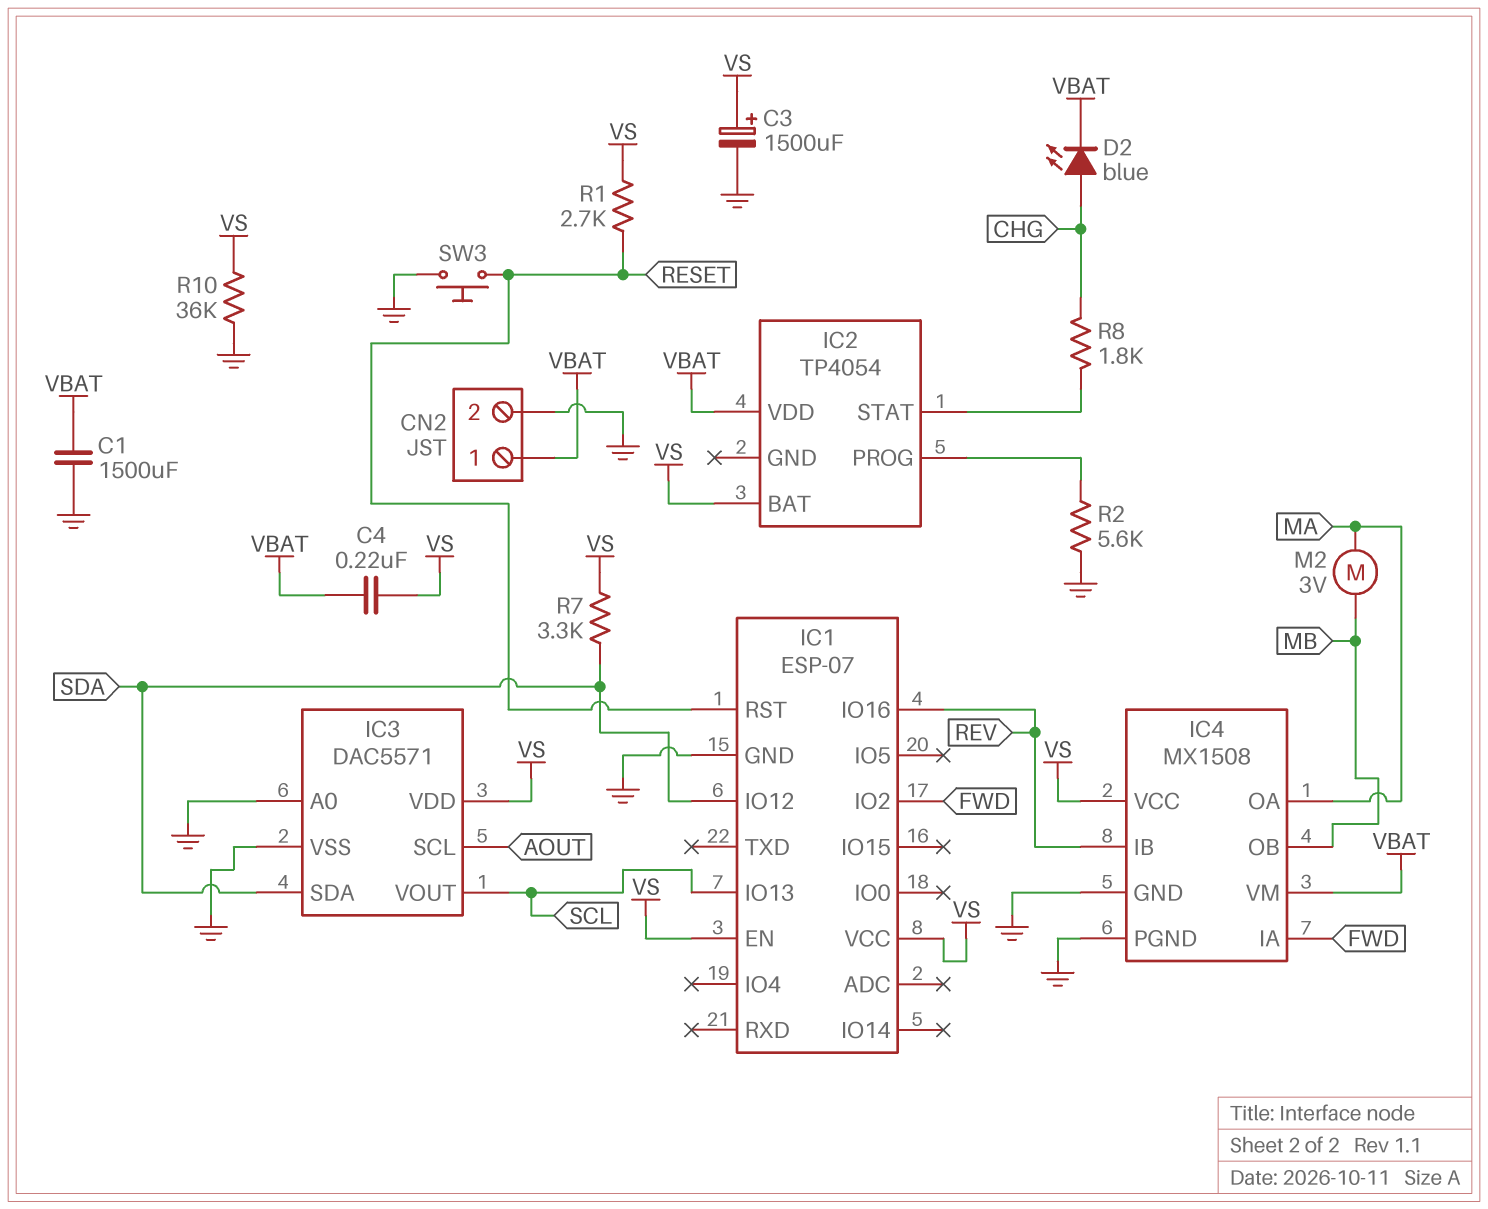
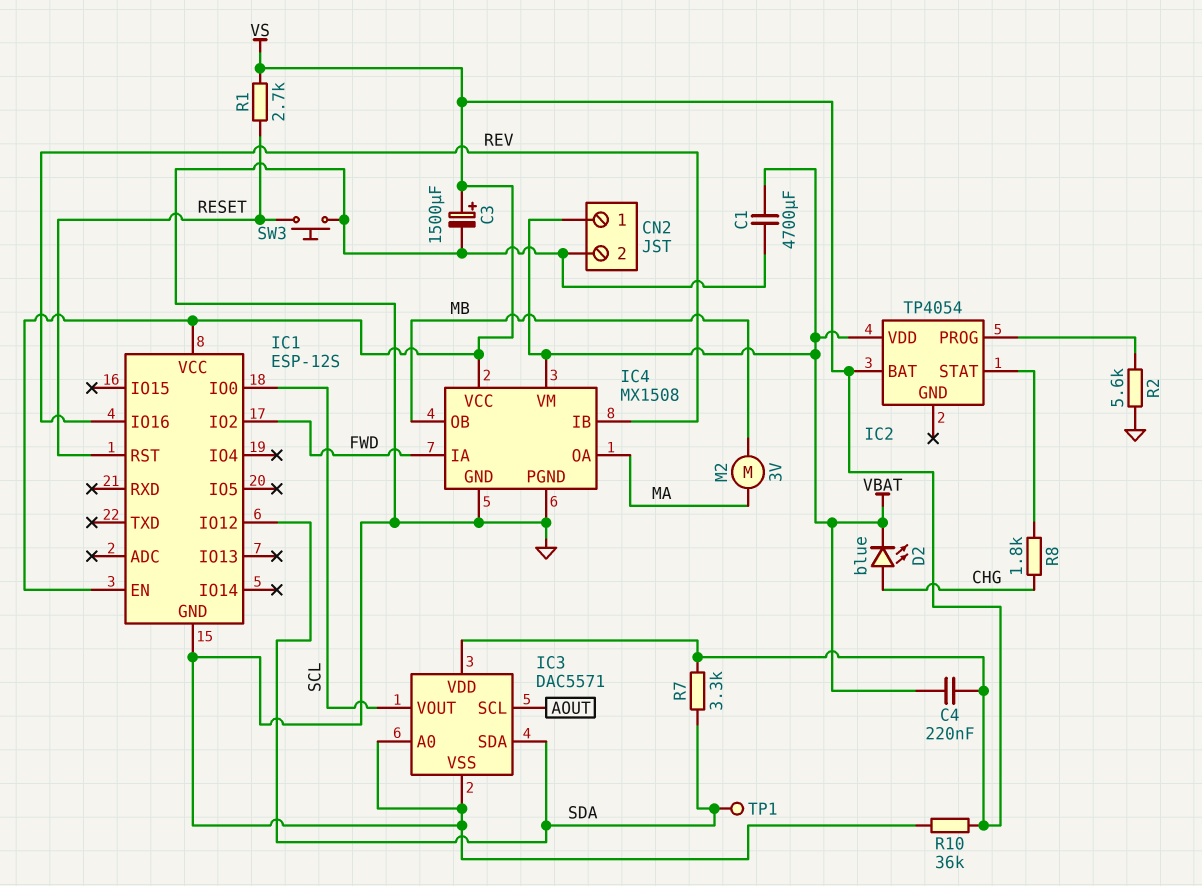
C1: 1500uF (GND, VBAT) -> 4700uF (GND, VBAT)
IC1: ESP-07 -> ESP-12S
IC1 pin IO0: none -> SCL
IC1 pin IO13: SCL -> none
TP1: none -> test point (SDA)

